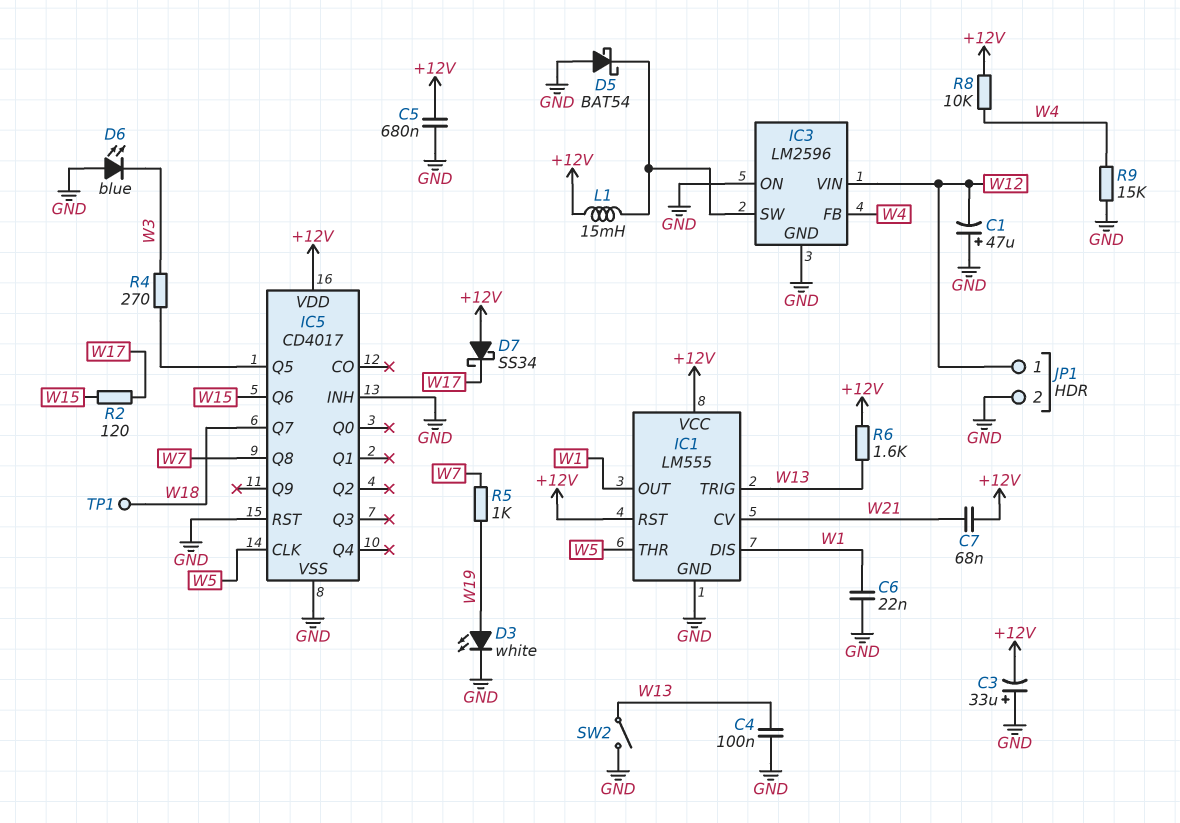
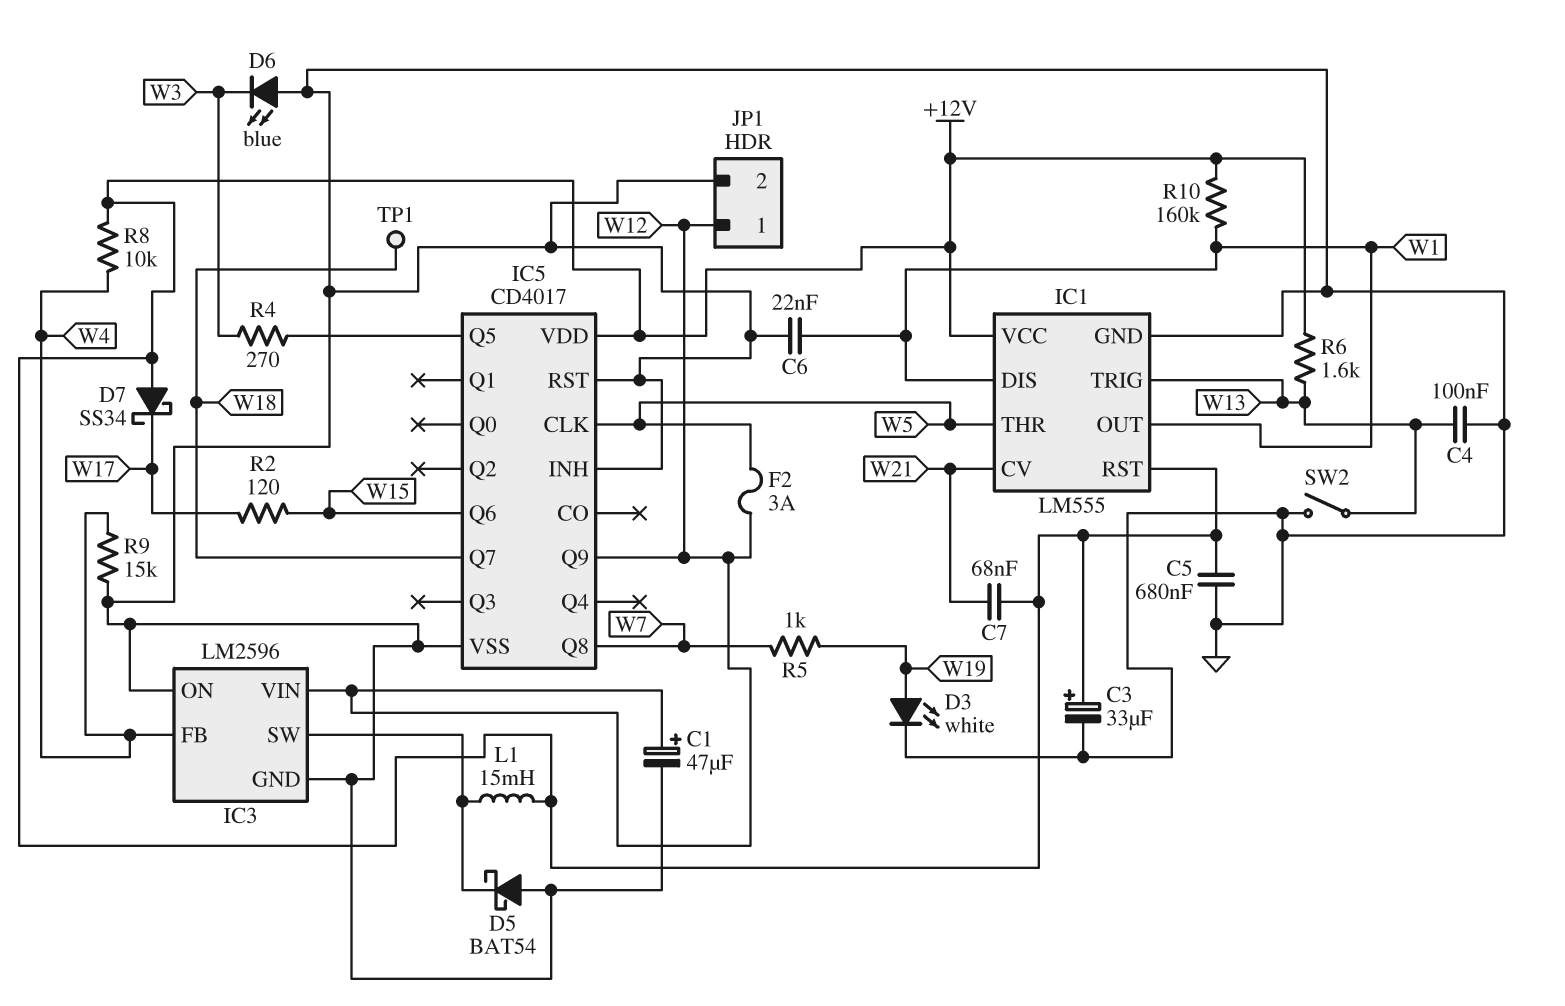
C1: 47uF (plus GND, minus W12) -> 47uF (plus W12, minus GND)
C3: 33uF (plus GND, minus +12V) -> 33uF (plus +12V, minus GND)
F2: none -> 3A (W5, W12)
IC5 pin Q9: none -> W12
R10: none -> 160k (+12V, W1)

